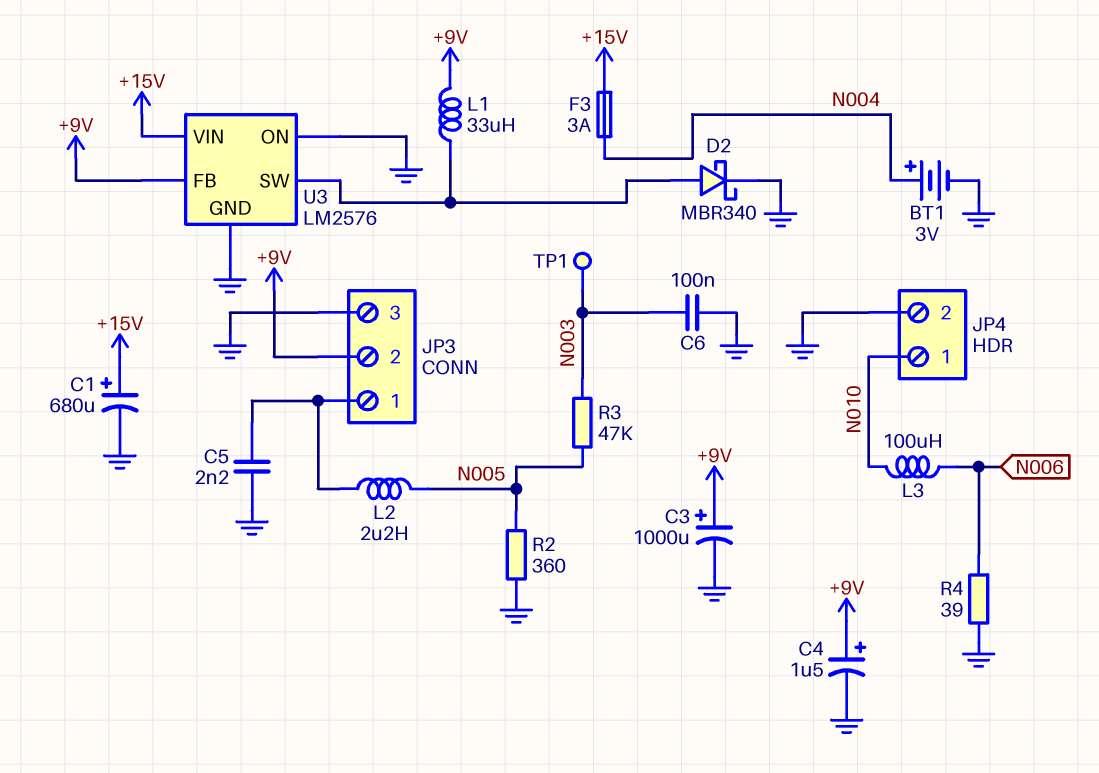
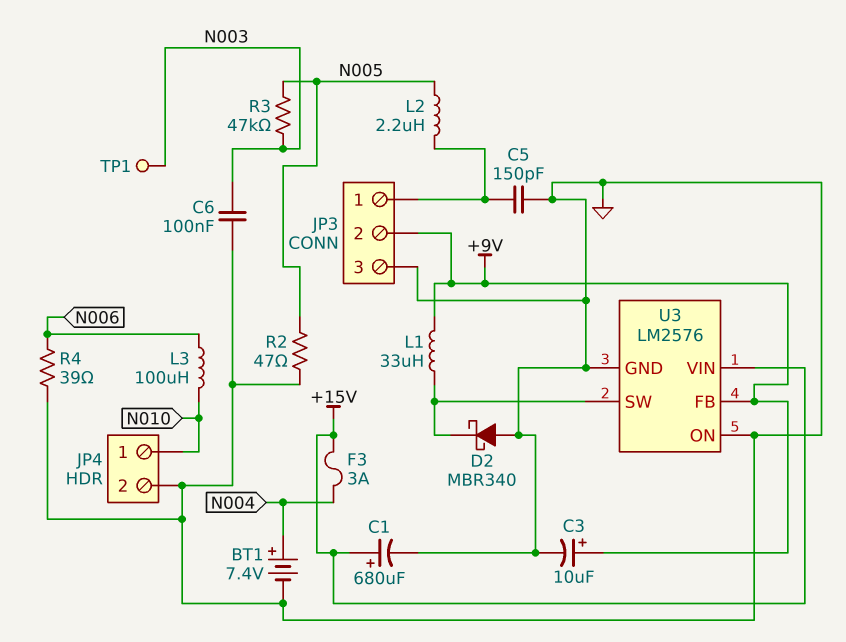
BT1: 3V (plus N004, minus GND) -> 7.4V (plus N004, minus GND)
C3: 1000uF (plus +9V, minus GND) -> 10uF (plus +9V, minus GND)
C4: 1.5uF (plus +9V, minus GND) -> none
C5: 2.2nF (GND, JP3/1) -> 150pF (GND, JP3/1)
D2: schottky MBR340 (A U3/SW, K GND) -> schottky MBR340 (A GND, K U3/SW)
R2: 360 (GND, N005) -> 47 (GND, N005)

